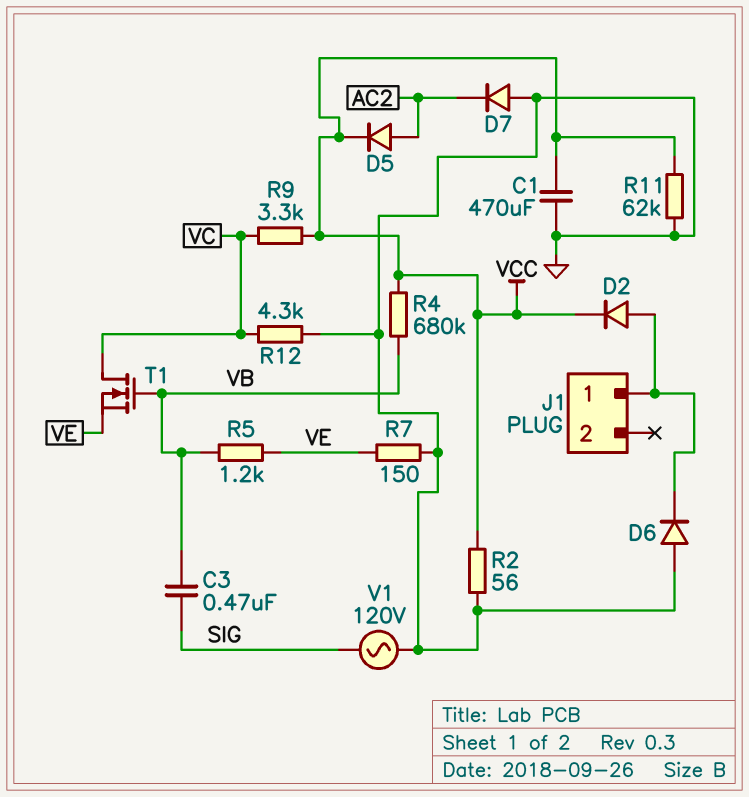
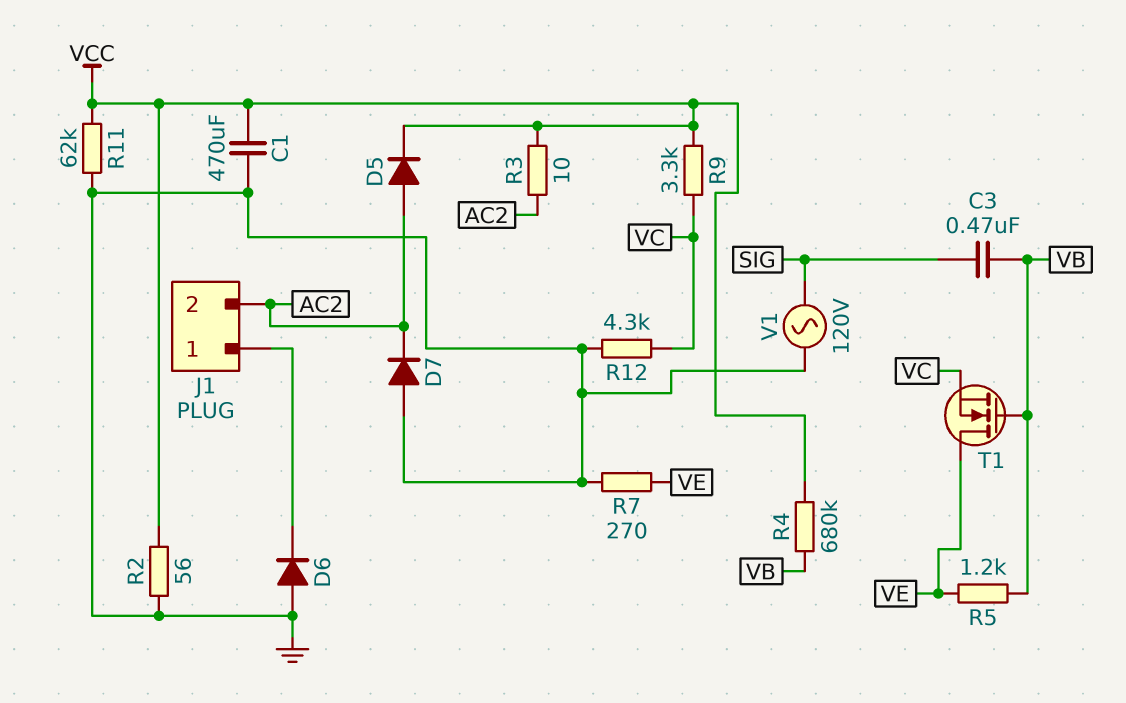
D2: diode (A J1/1, K VCC) -> none
J1 pin 2: none -> AC2
R3: none -> 10 (AC2, VCC)
R7: 150 (GND, VE) -> 270 (GND, VE)
T1: NMOS (G VB, D VC, S VE) -> NMOS (G VB, D VE, S VC)

